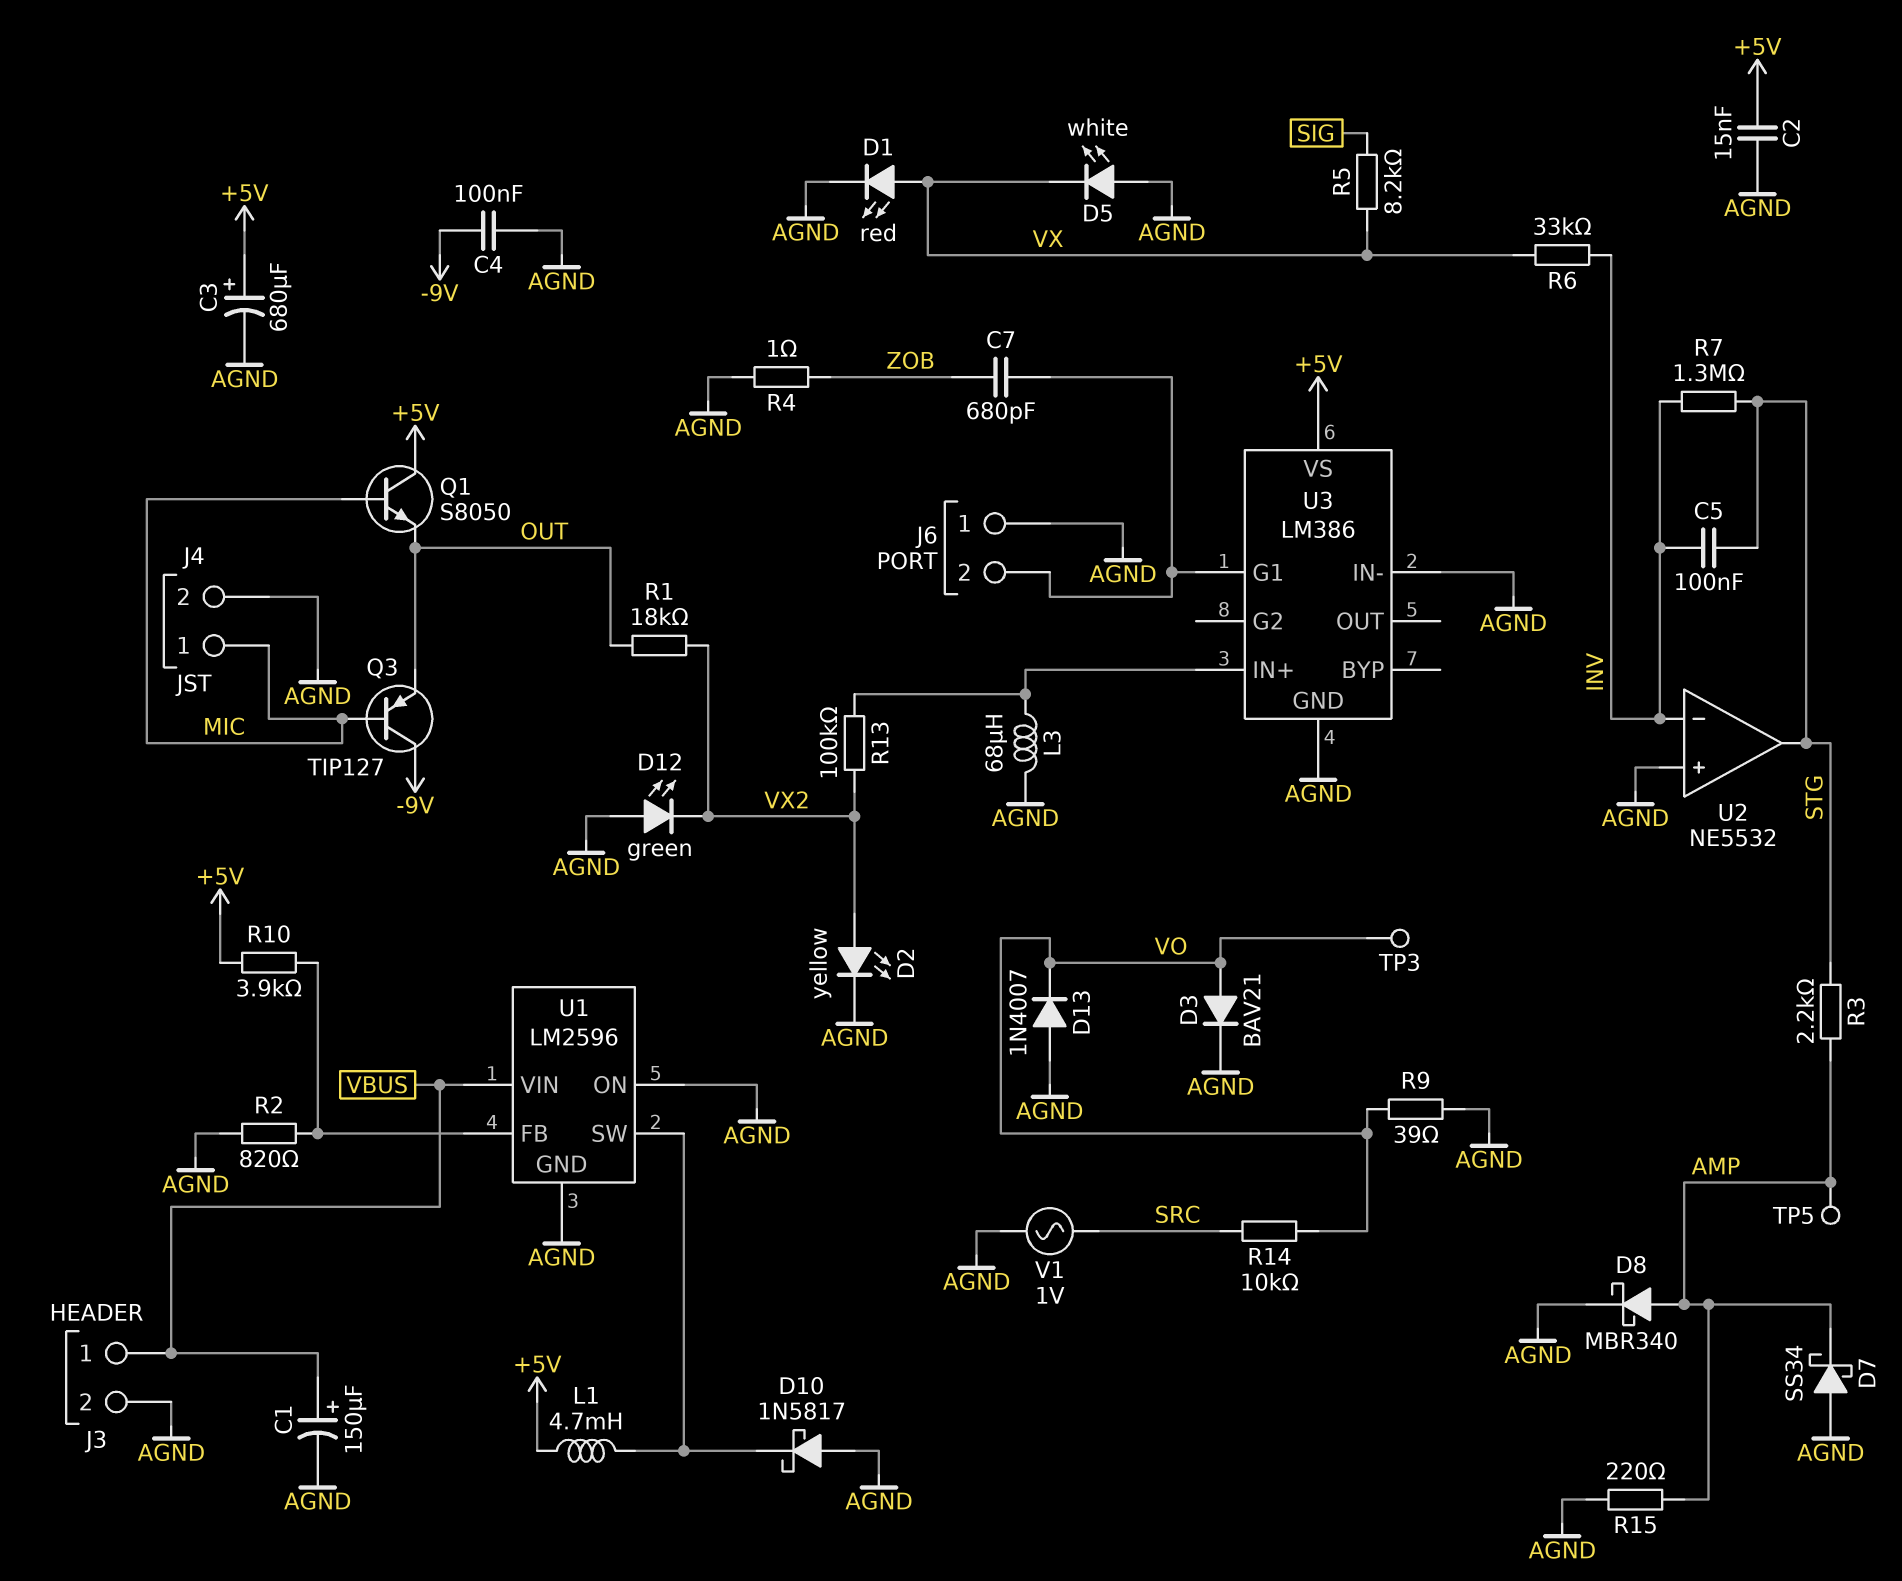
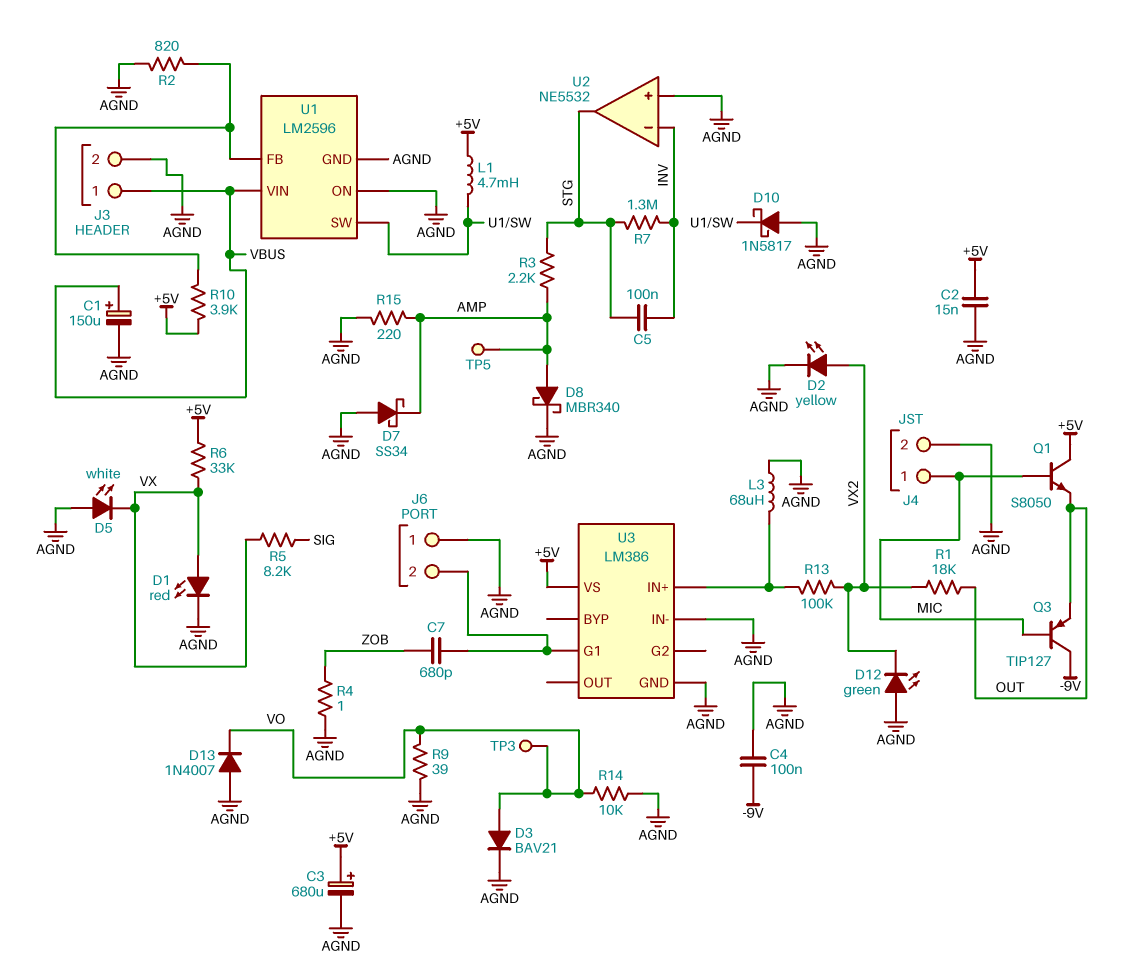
R6: 33k (INV, VX) -> 33k (+5V, VX)
R14: 10k (SRC, VO) -> 10k (AGND, VO)
V1: AC 1V (AGND, SRC) -> none

